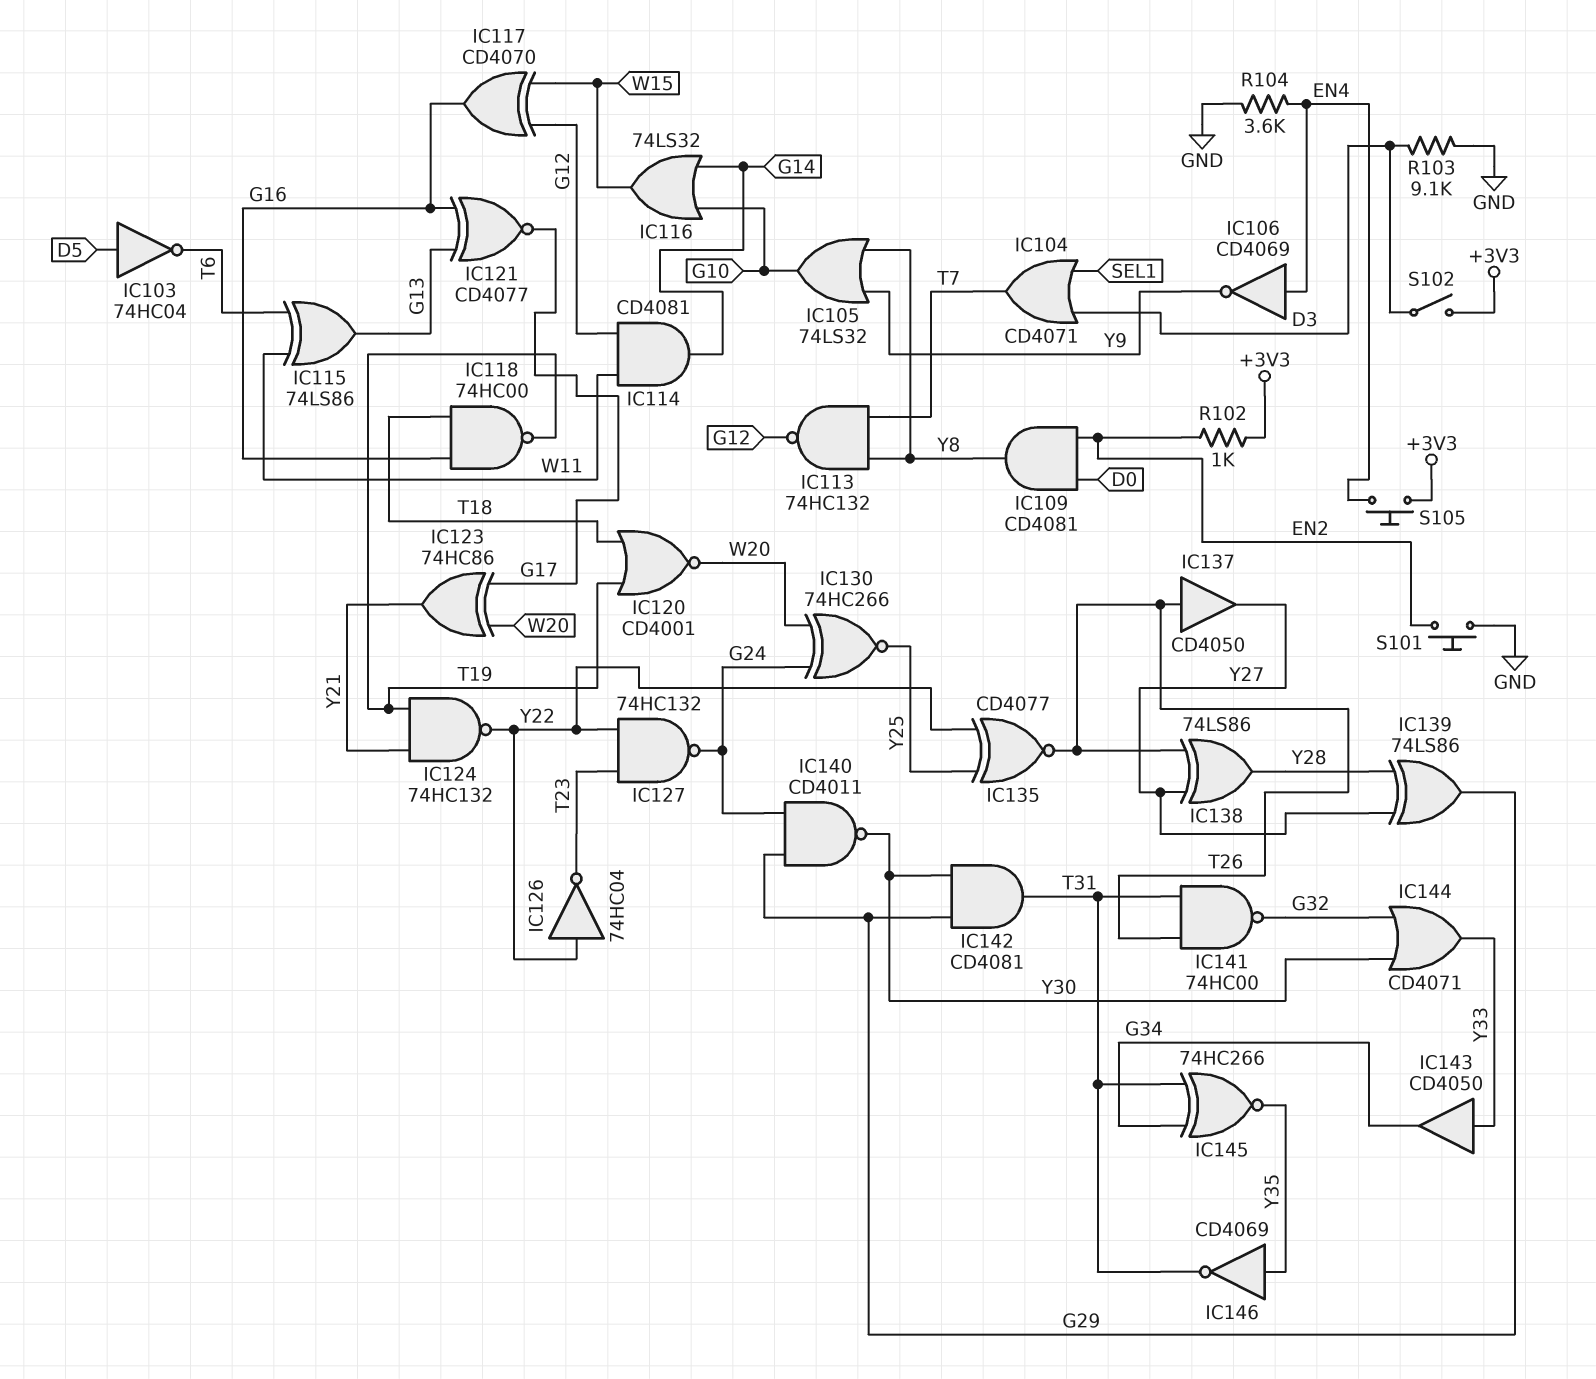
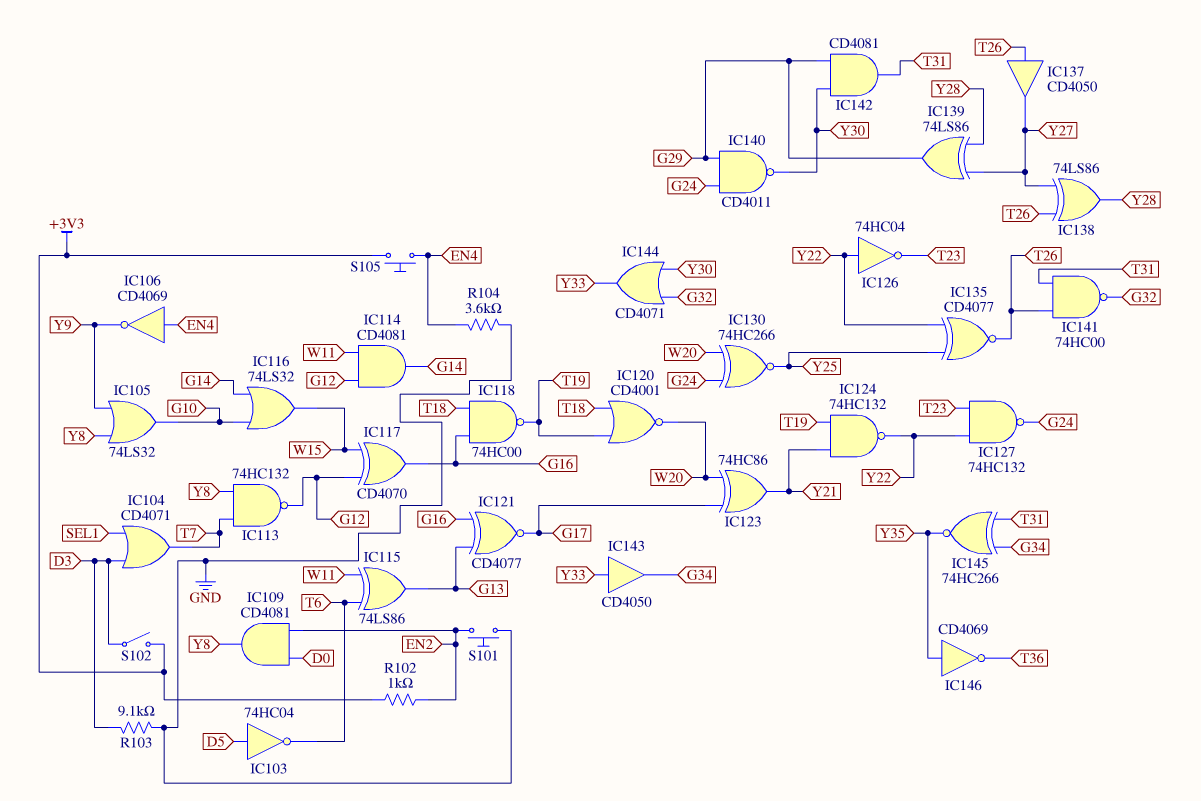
IC146: NOT CD4069 (in Y35, out T31) -> NOT CD4069 (in Y35, out T36)

